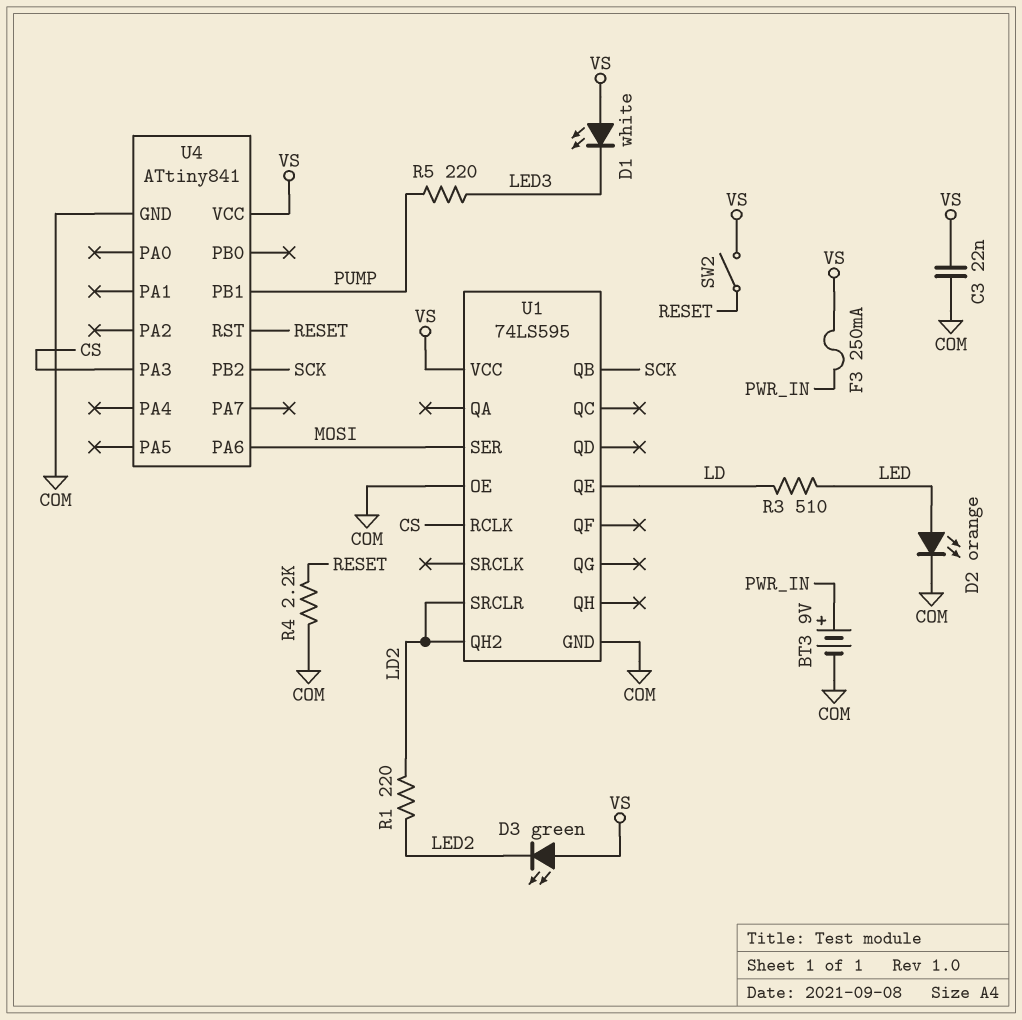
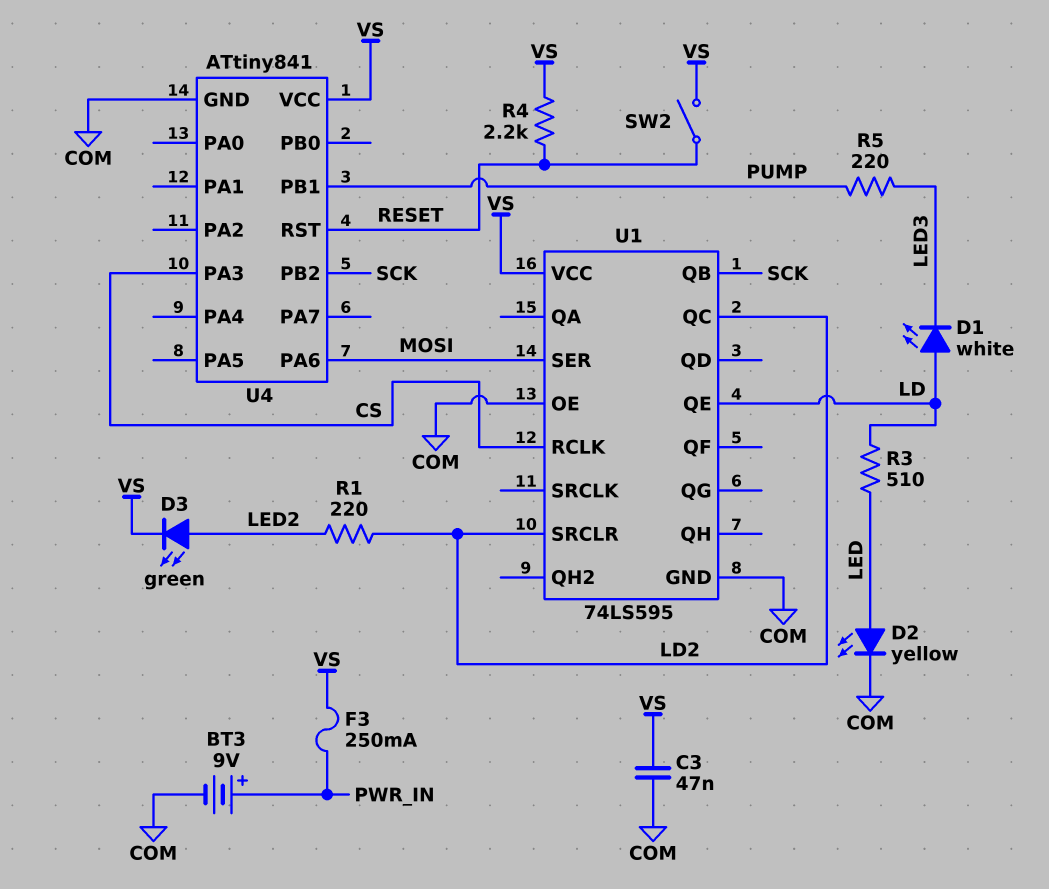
C3: 22nF (COM, VS) -> 47nF (COM, VS)
D1: LED white (A VS, K LED3) -> LED white (A LD, K LED3)
D2: LED orange (A LED, K COM) -> LED yellow (A LED, K COM)
D3: LED green (A VS, K LED2) -> LED green (A LED2, K VS)
R4: 2.2k (COM, RESET) -> 2.2k (RESET, VS)
U1 pin QC: none -> LD2
U1 pin QH2: LD2 -> none

